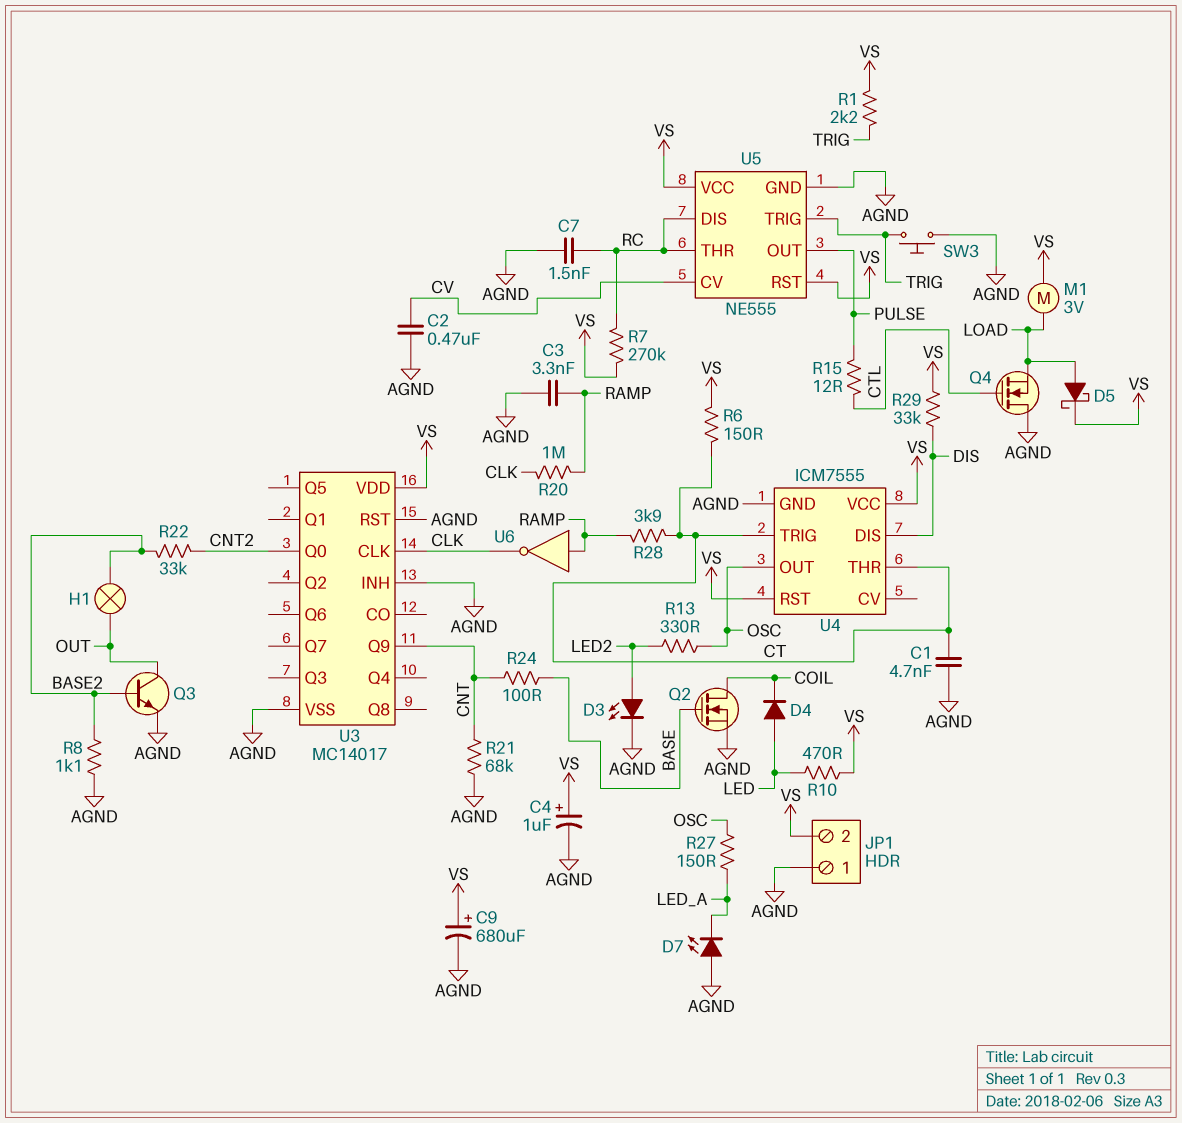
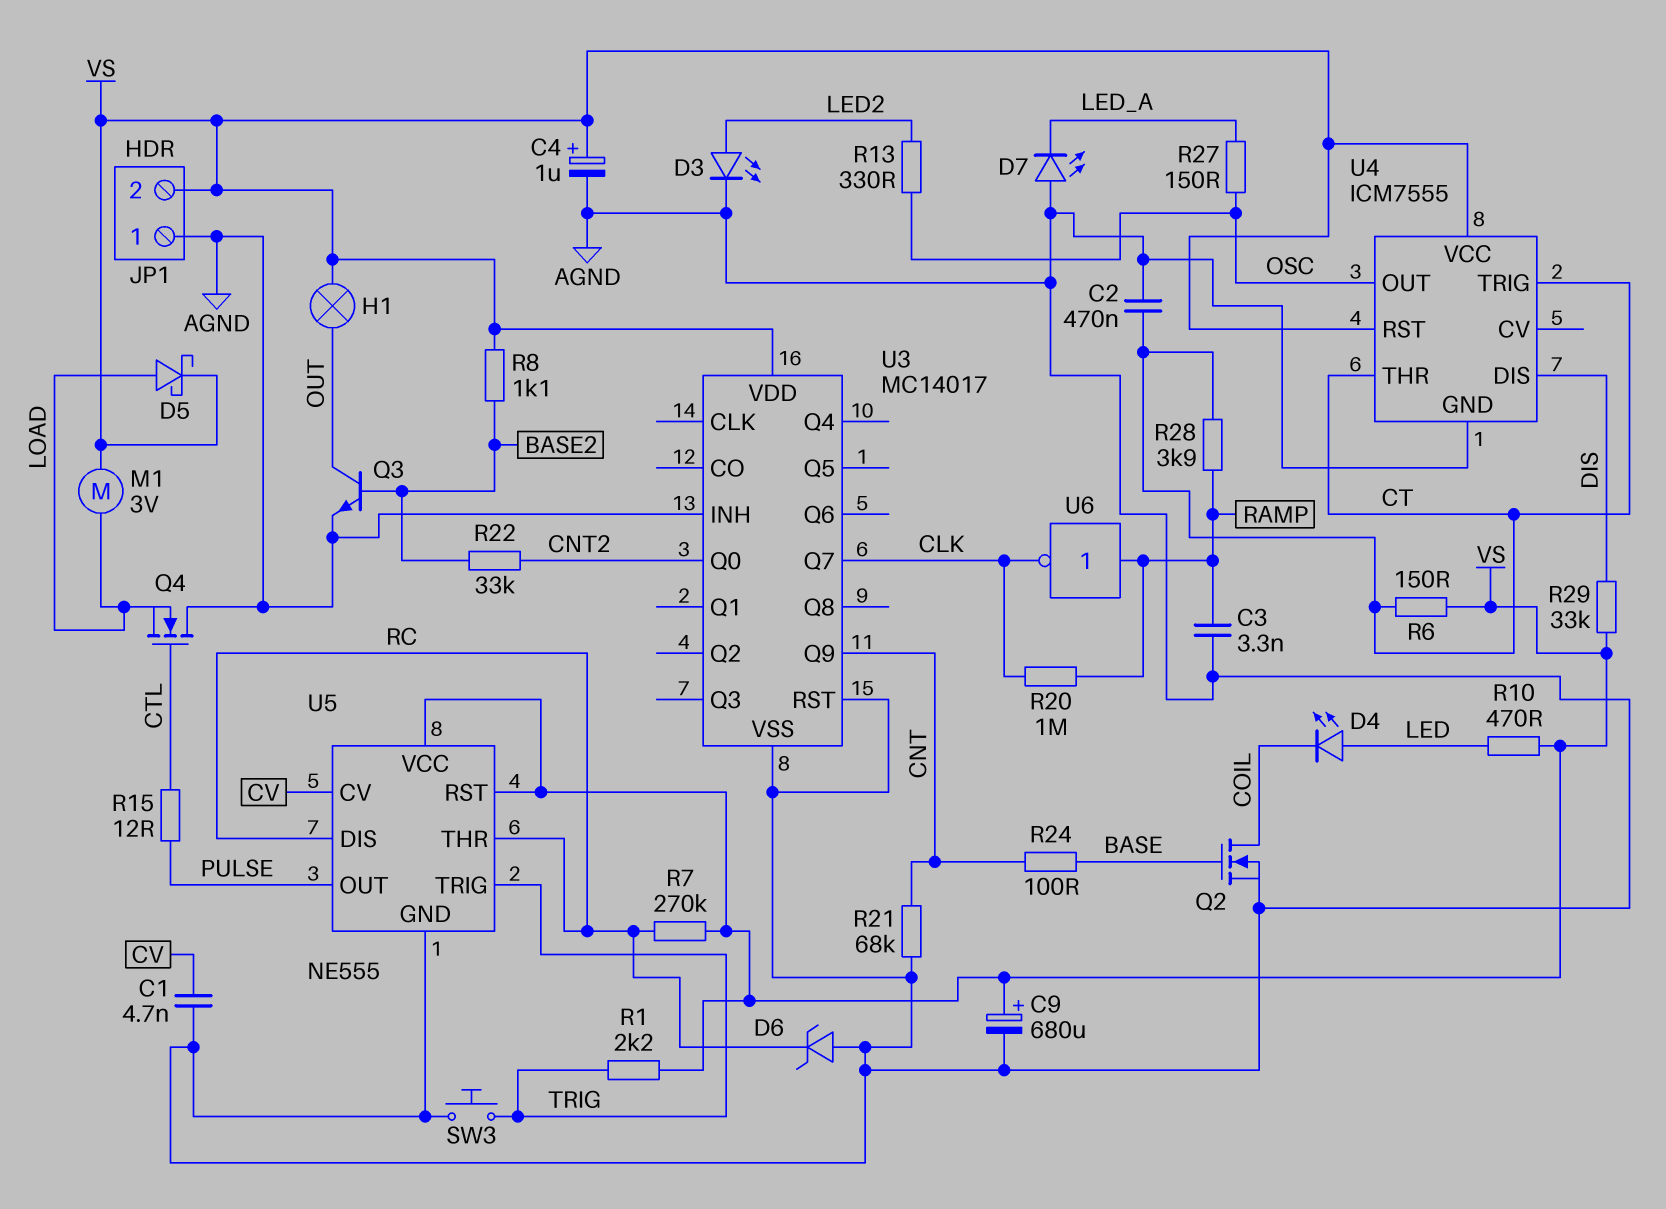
C1: 4.7nF (AGND, CT) -> 4.7nF (AGND, CV)
C2: 470nF (AGND, CV) -> 470nF (AGND, CT)
C7: 1.5nF (AGND, RC) -> none
D4: diode (A LED, K COIL) -> LED (A LED, K COIL)
D6: none -> zener (A AGND, K RC)
H1: lamp (BASE2, OUT) -> lamp (OUT, VS)
R8: 1.1k (AGND, BASE2) -> 1.1k (BASE2, VS)
U3 pin CLK: CLK -> none
U3 pin Q7: none -> CLK

